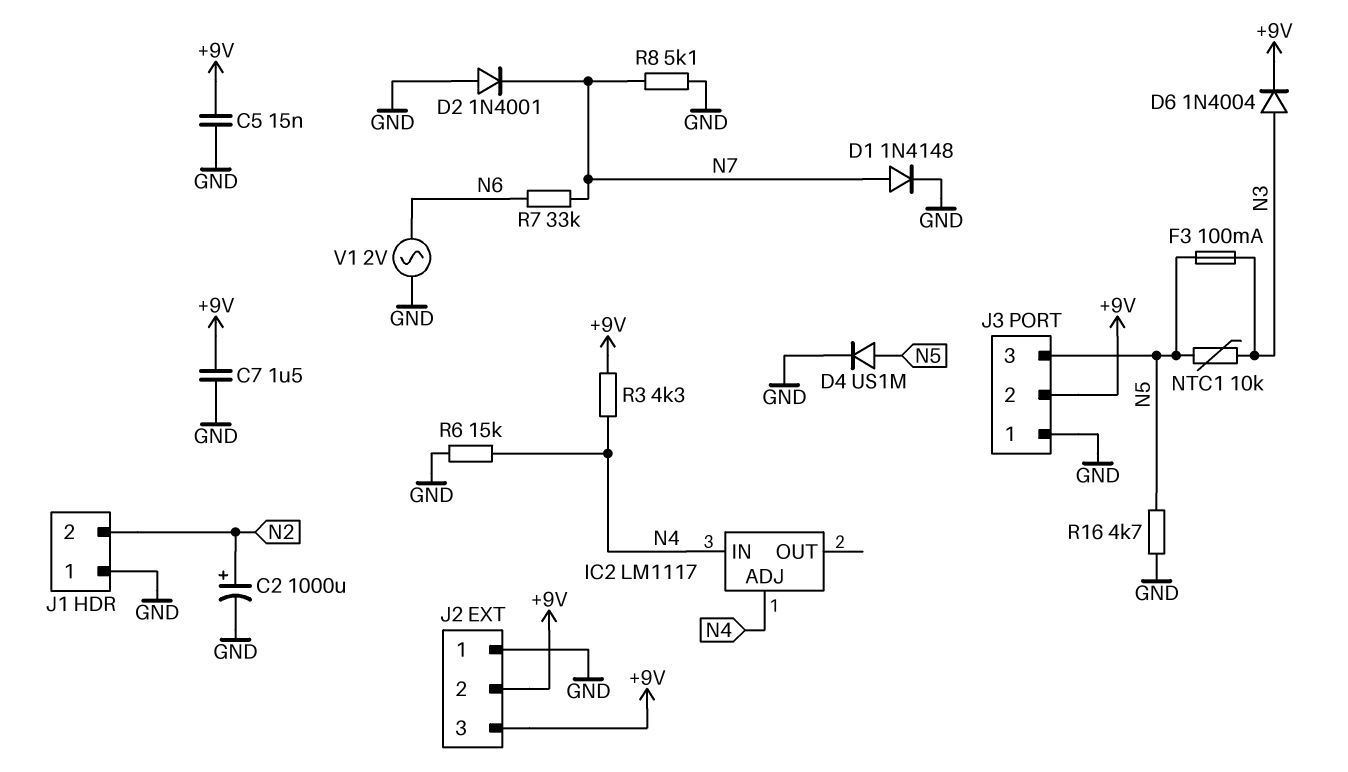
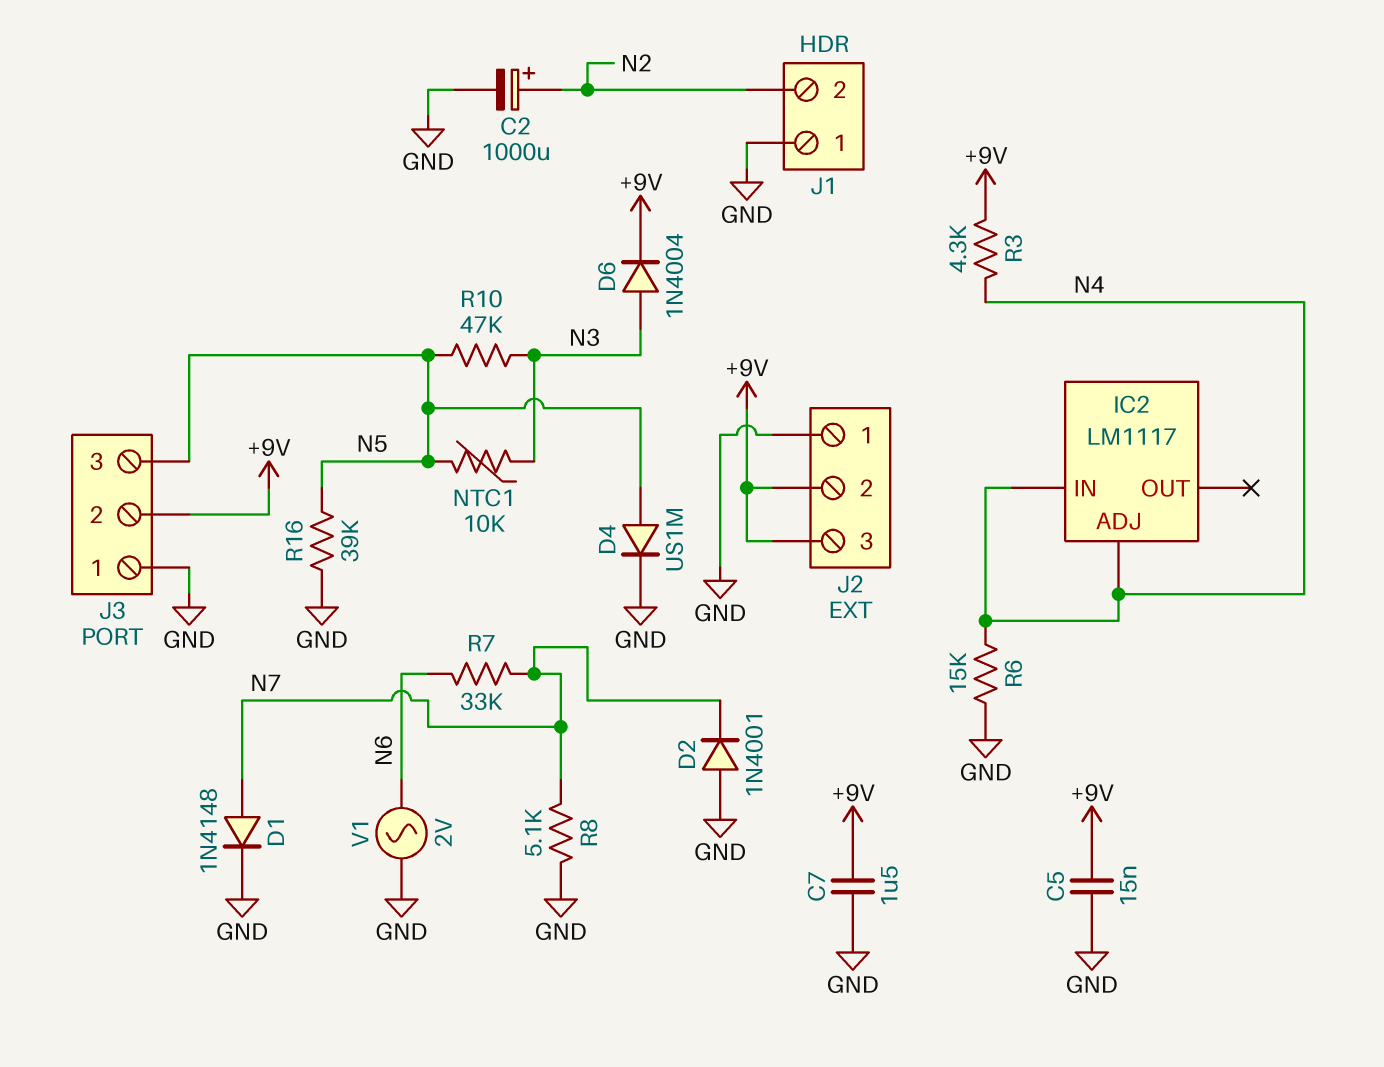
F3: 100mA (N3, N5) -> none
R10: none -> 47k (N3, N5)
R16: 4.7k (GND, N5) -> 39k (GND, N5)

